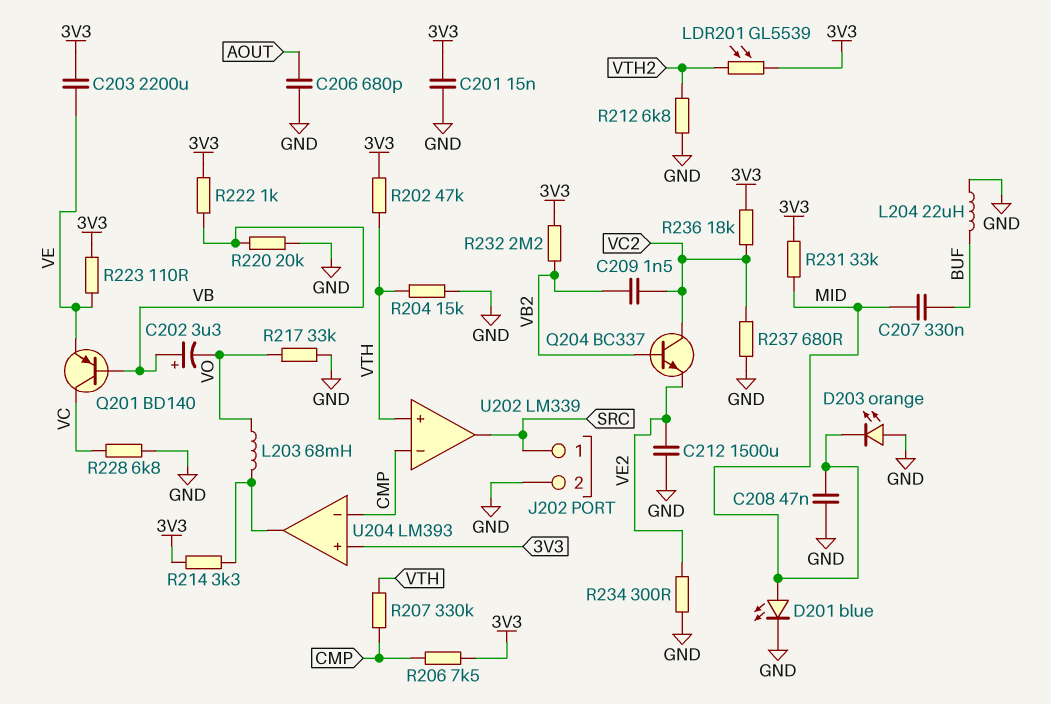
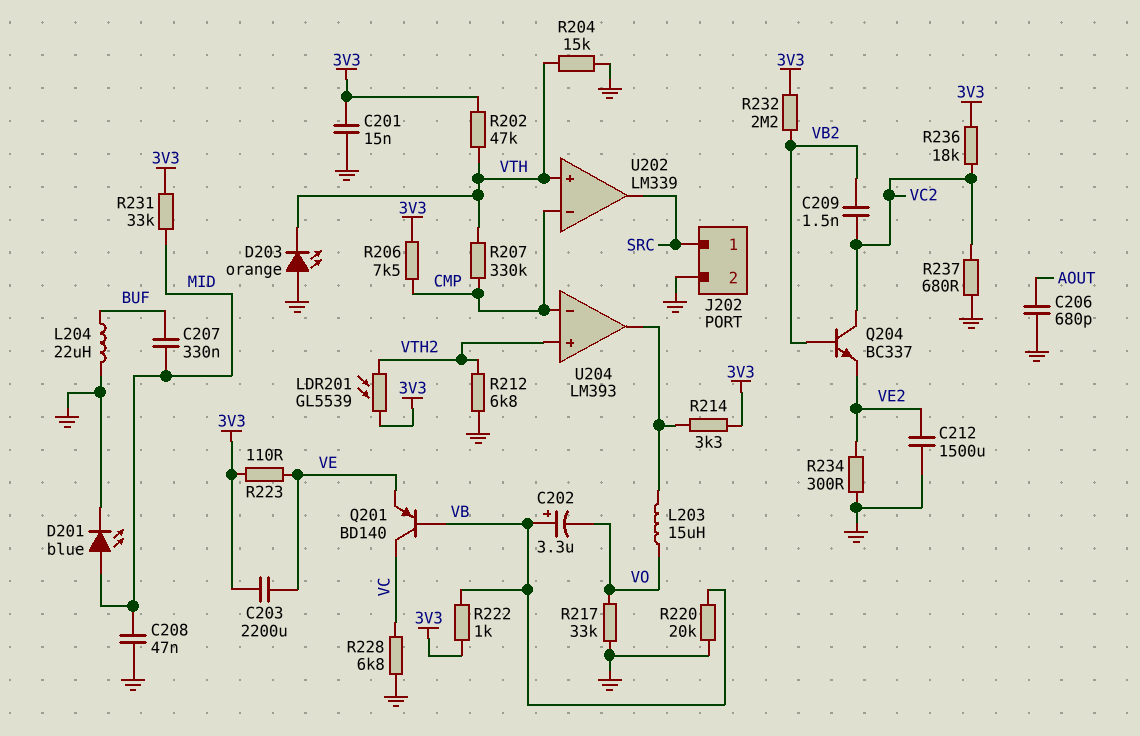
D203: LED orange (A GND, K MID) -> LED orange (A GND, K VTH)
L203: 68mH (U204/out, VO) -> 15uH (U204/out, VO)
U204 pin in+: 3V3 -> VTH2

